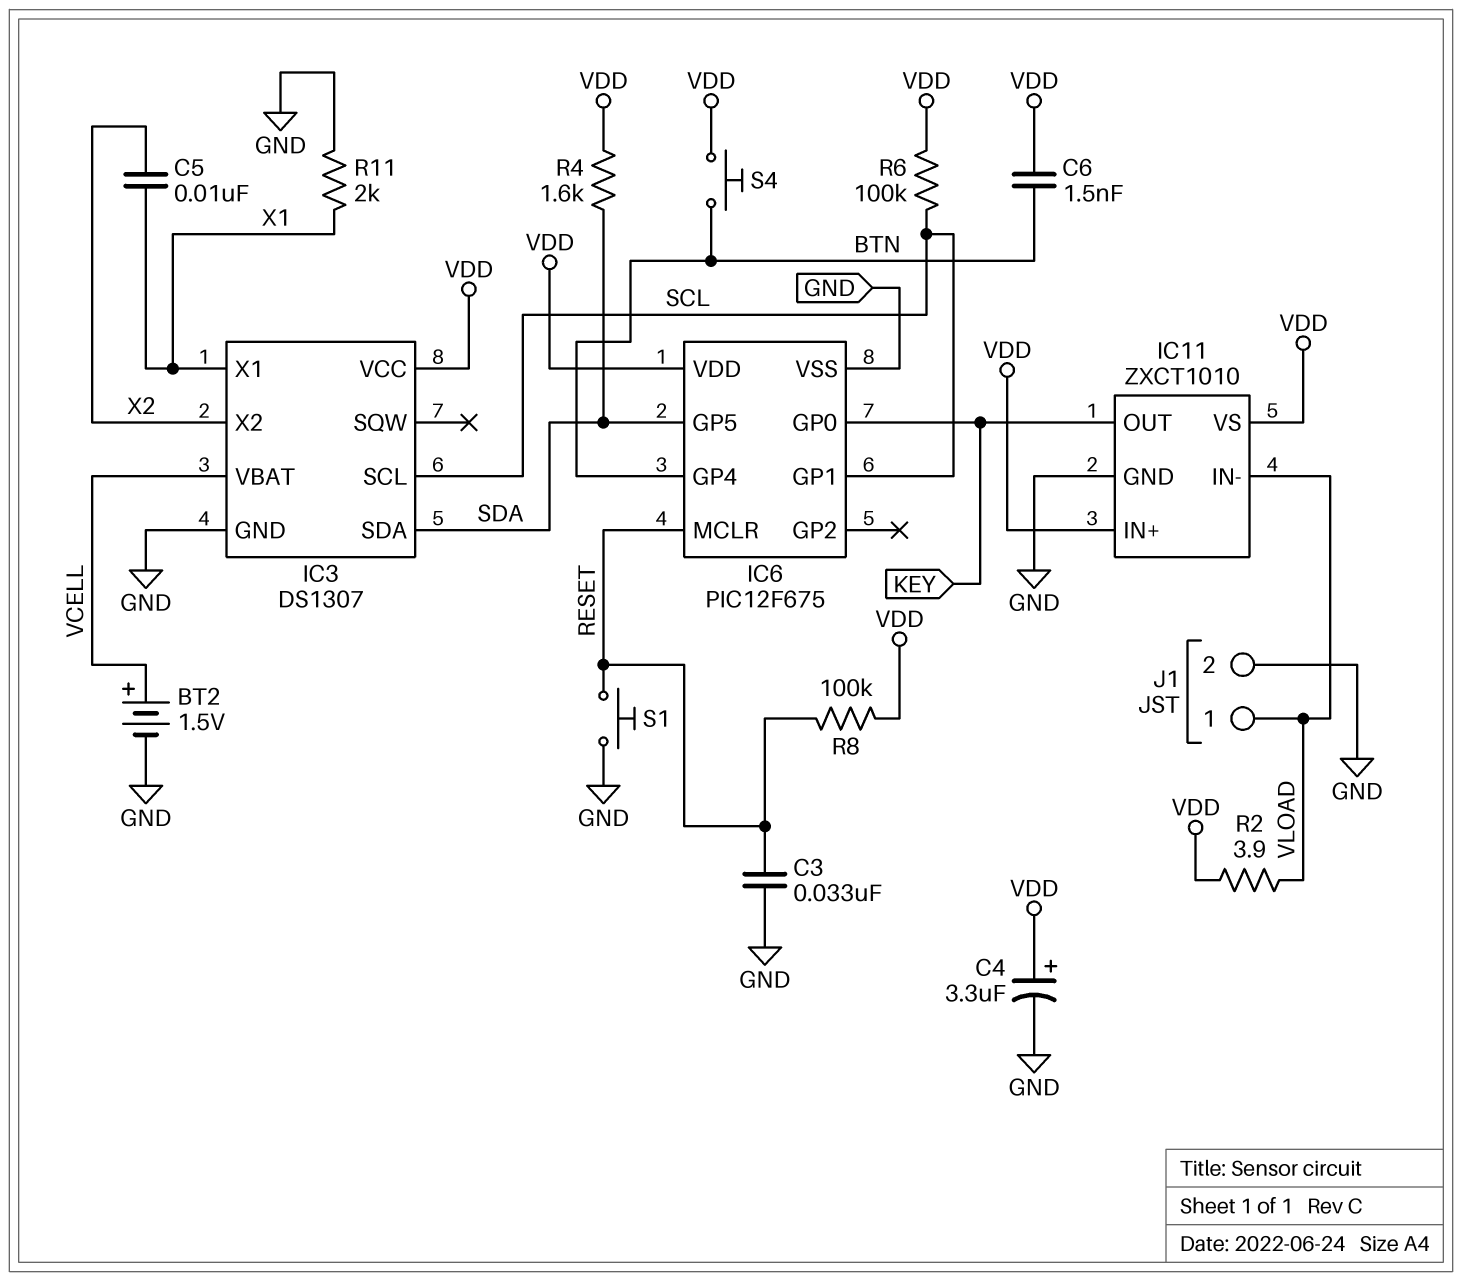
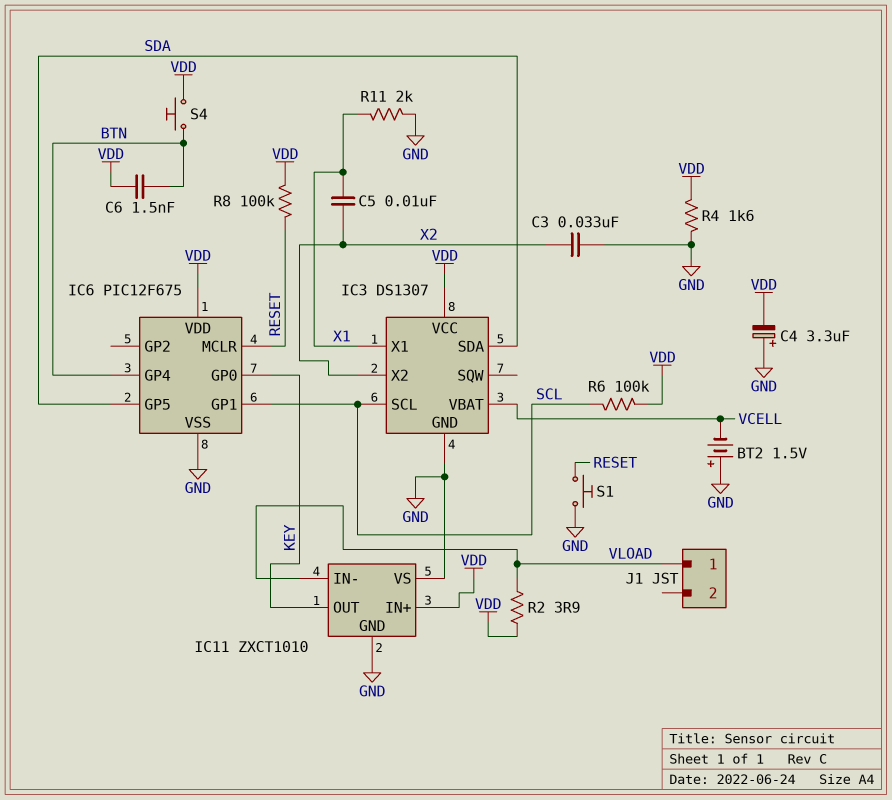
BT2: 1.5V (plus VCELL, minus GND) -> 1.5V (plus GND, minus VCELL)
C3: 33nF (GND, RESET) -> 33nF (GND, X2)
C4: 3.3uF (plus VDD, minus GND) -> 3.3uF (plus GND, minus VDD)
IC11 pin VS: VDD -> GND
J1 pin 2: GND -> none
R4: 1.6k (SDA, VDD) -> 1.6k (GND, VDD)

